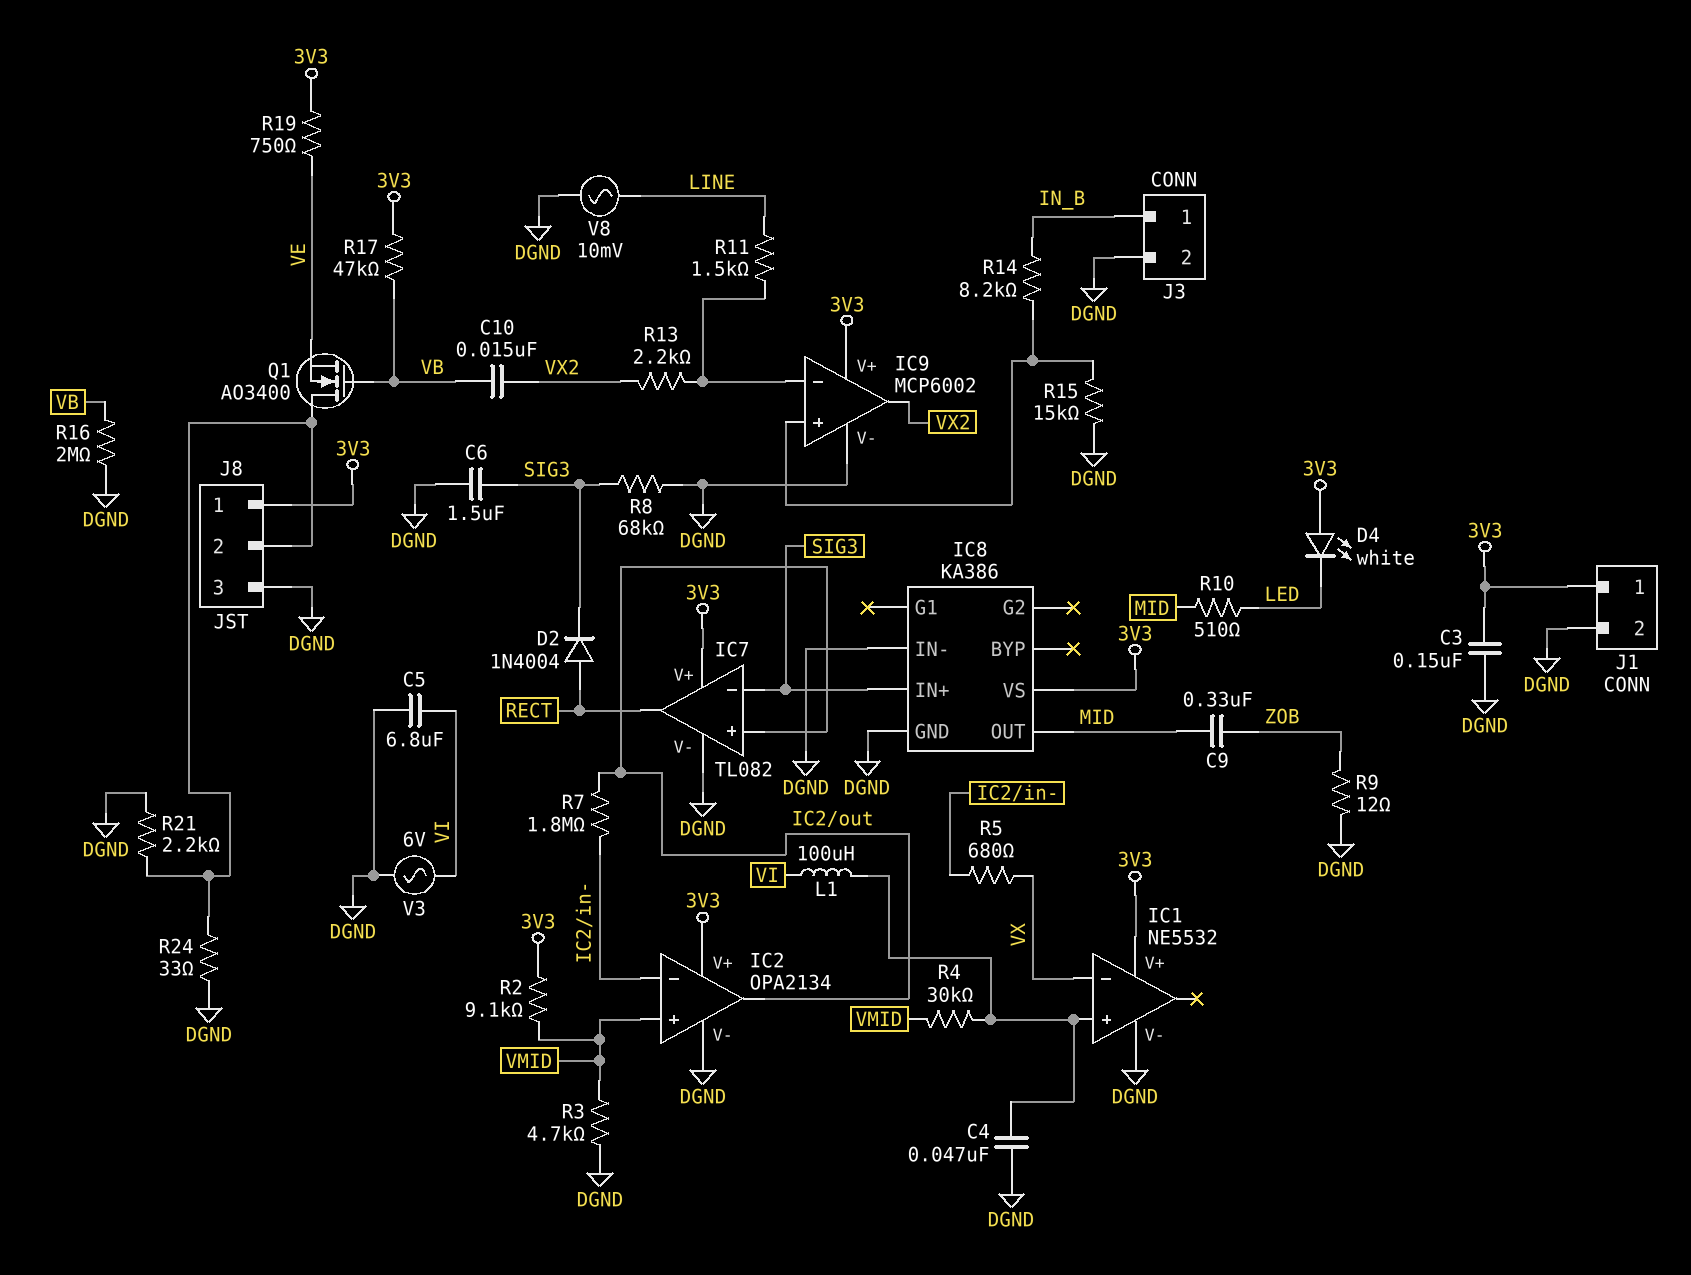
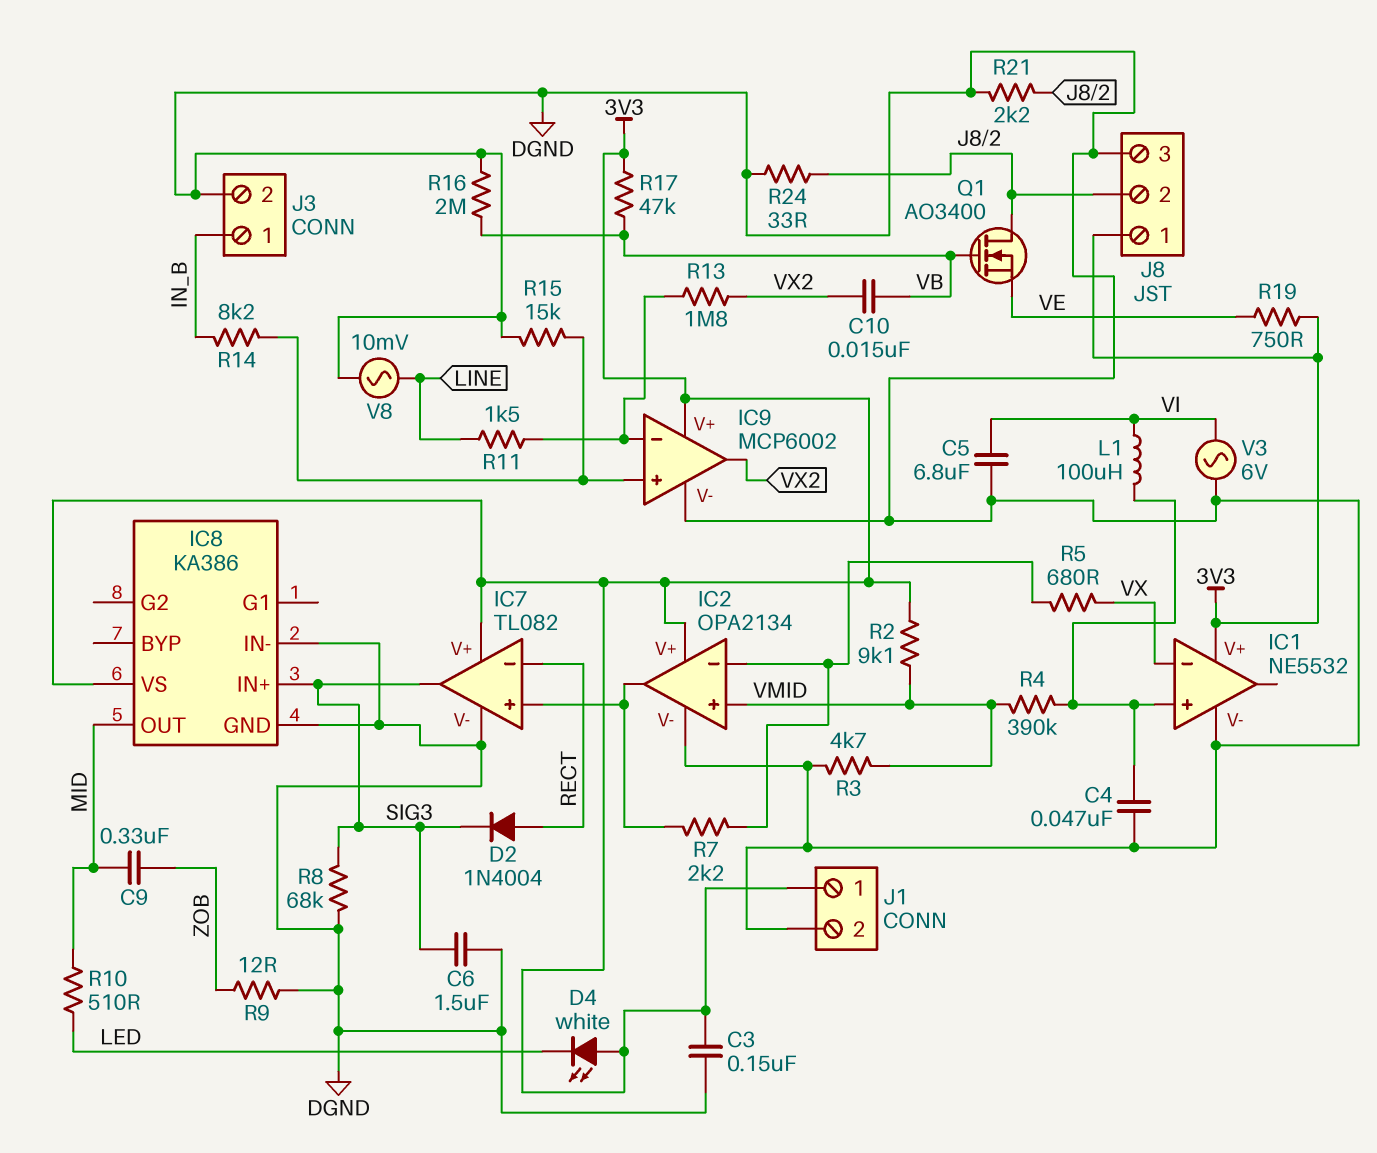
IC7 pin in-: SIG3 -> RECT
IC7 pin out: RECT -> SIG3
R4: 30k (IC1/in+, VMID) -> 390k (IC1/in+, VMID)
R7: 1.8M (IC2/in-, IC2/out) -> 2.2k (IC2/in-, IC2/out)
R13: 2.2k (IC9/in-, VX2) -> 1.8M (IC9/in-, VX2)

